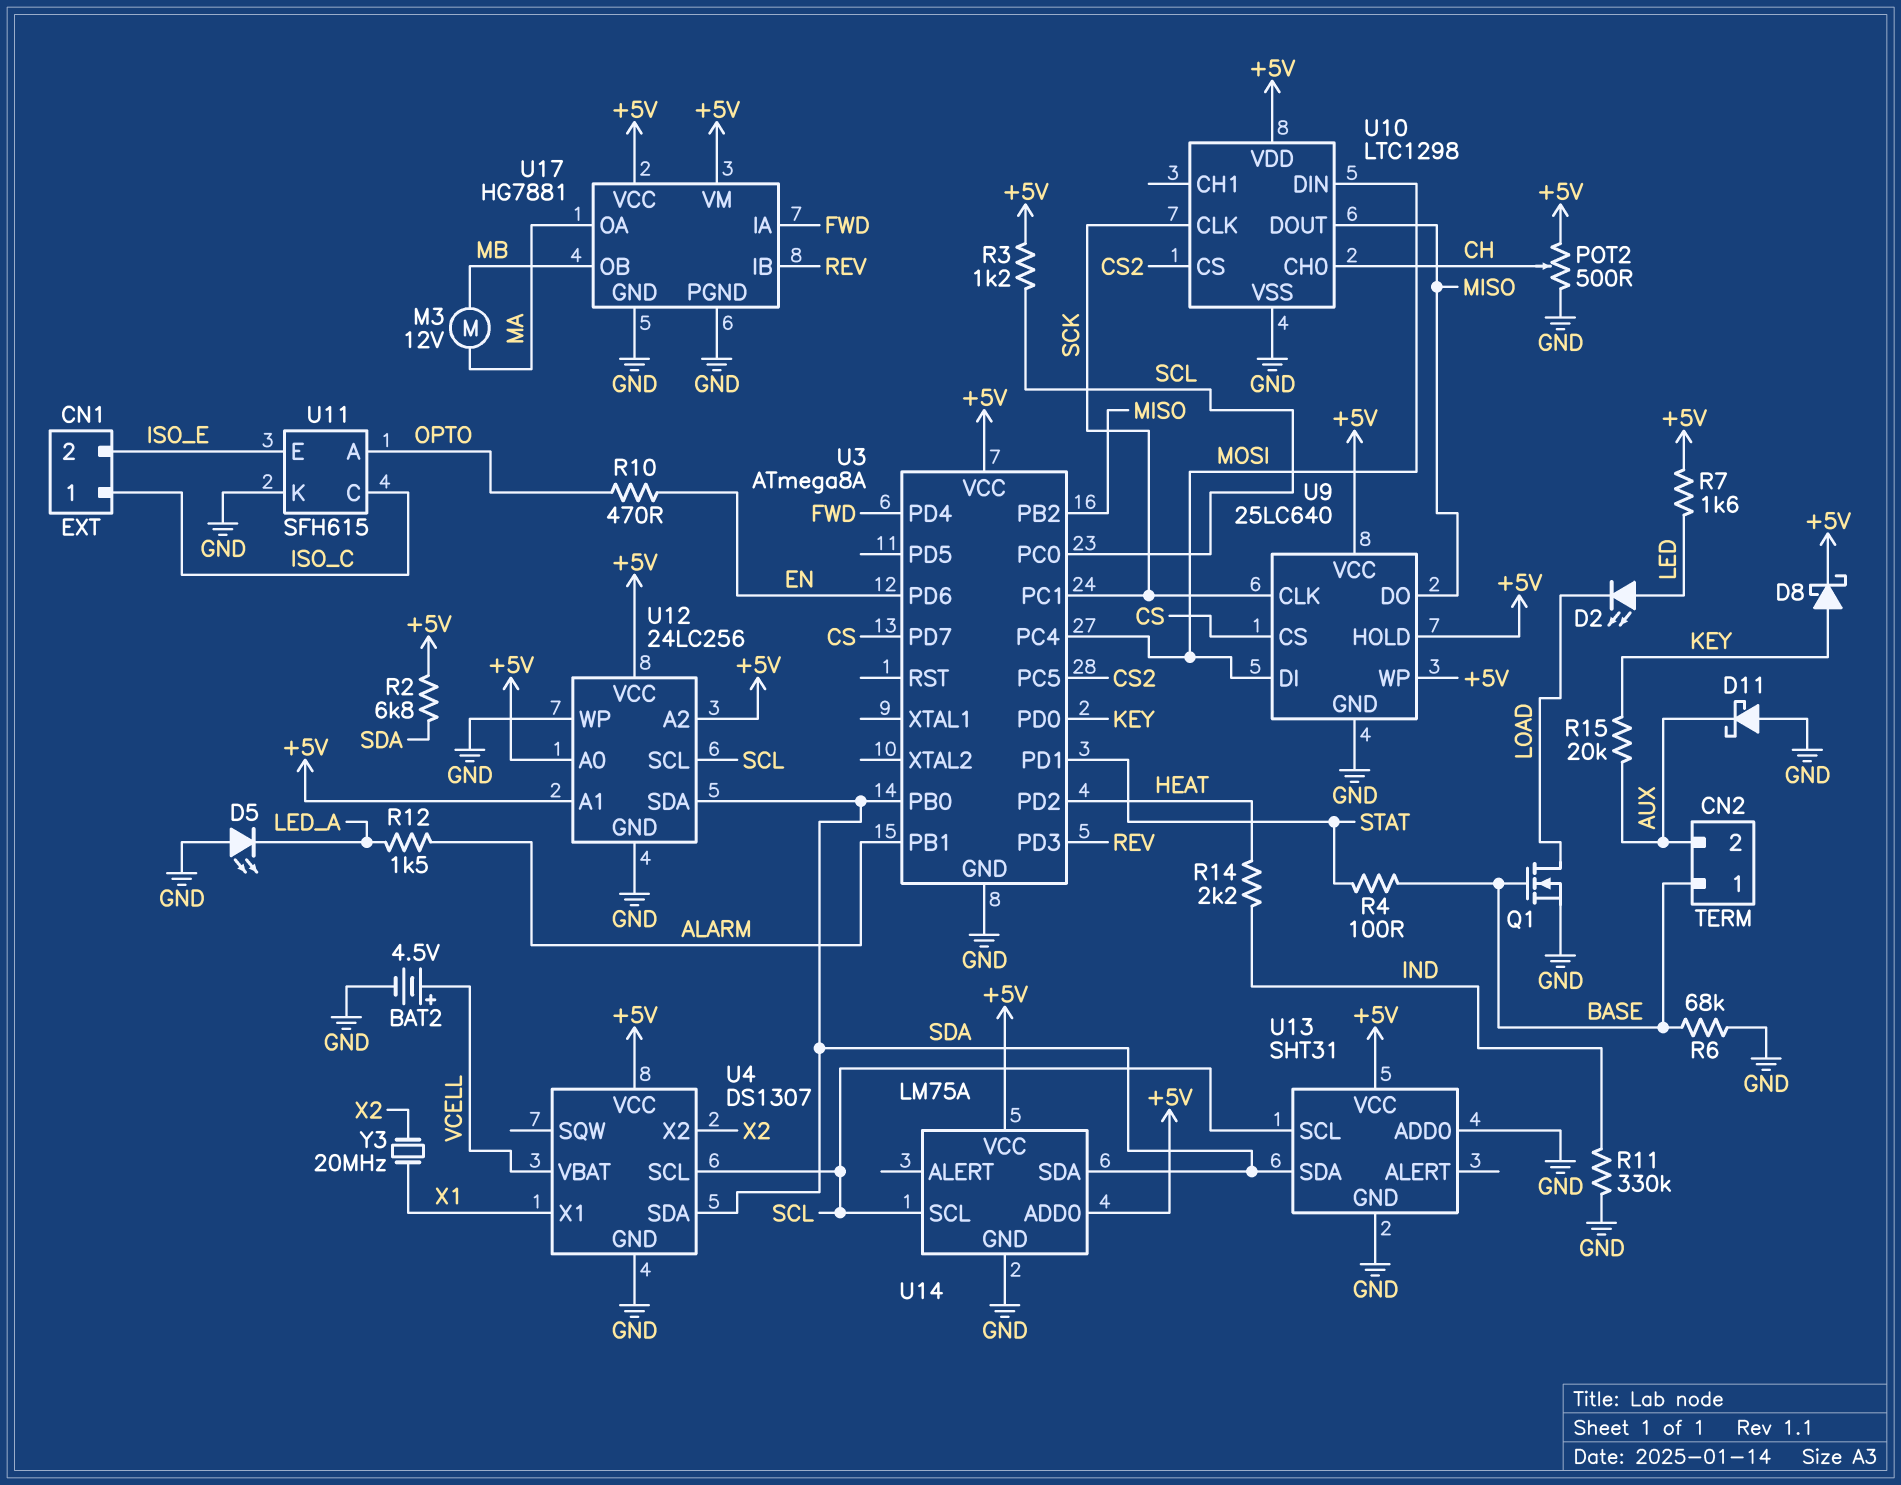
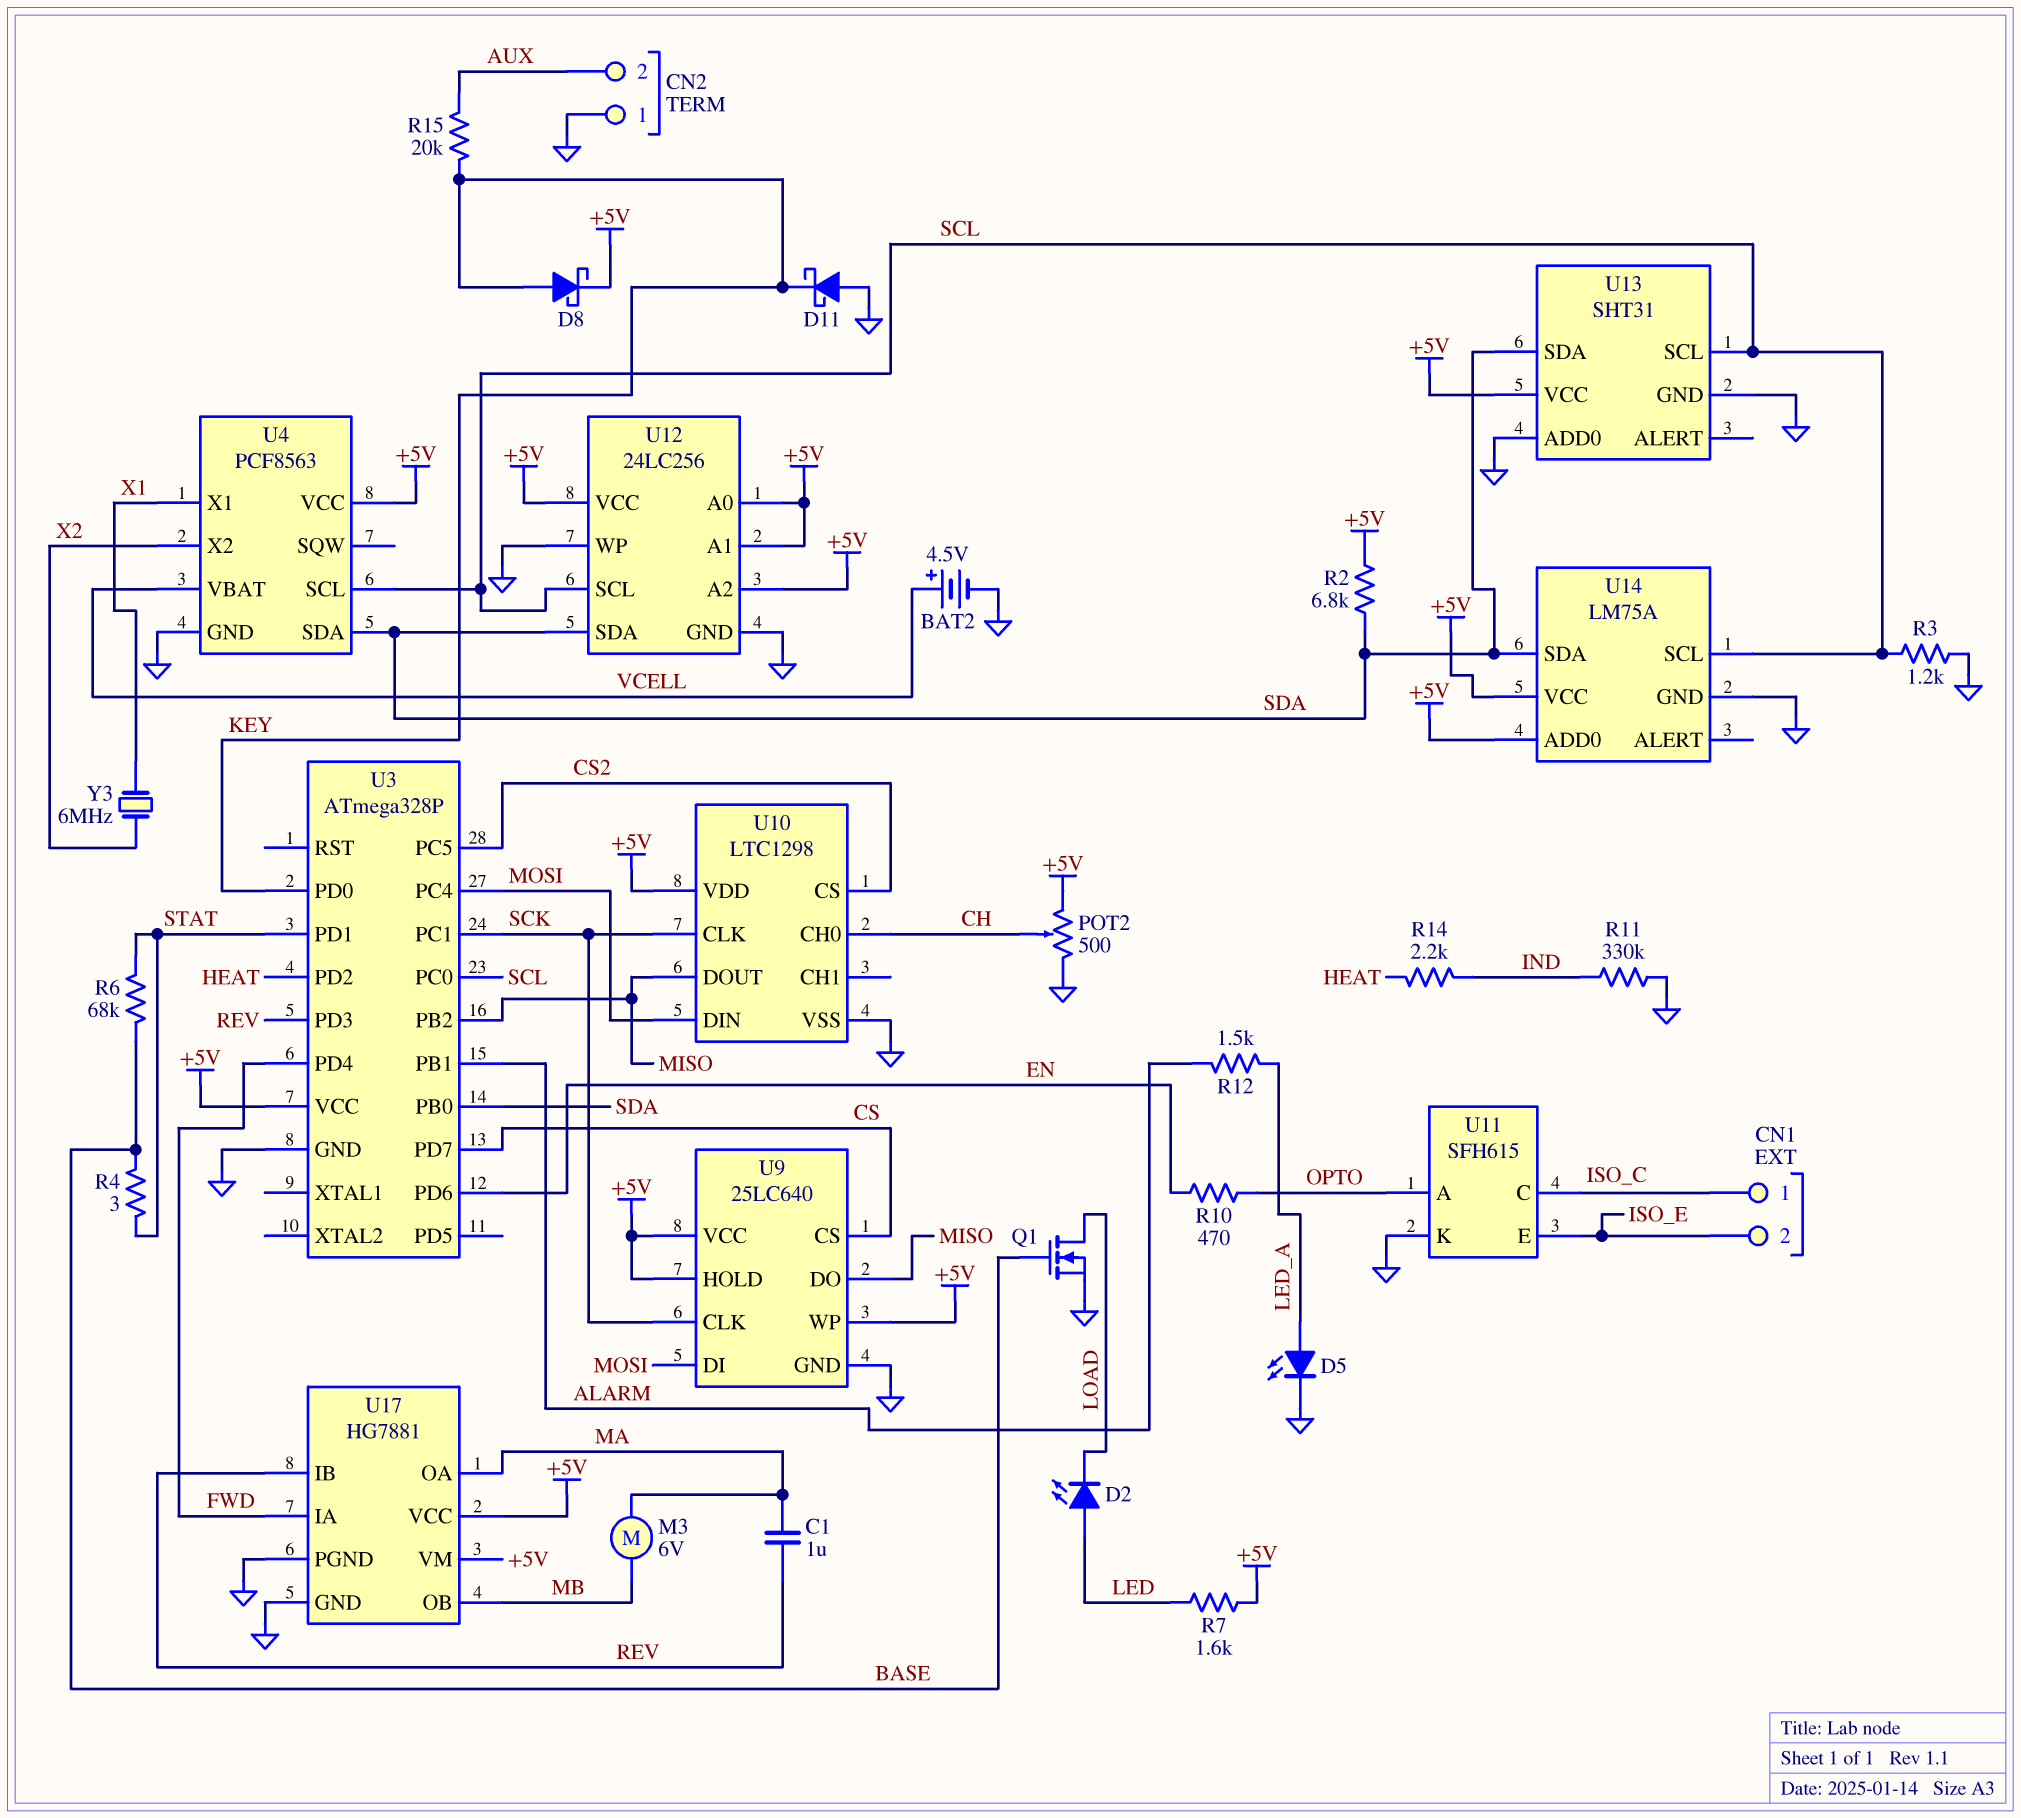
C1: none -> 1uF (MA, REV)
CN2 pin 1: BASE -> GND
D5: LED (A GND, K LED_A) -> LED (A LED_A, K GND)
D11: schottky (A GND, K AUX) -> schottky (A GND, K KEY)
M3: motor 12V (MA, MB) -> motor 6V (MA, MB)
R3: 1.2k (+5V, SCL) -> 1.2k (GND, SCL)
R4: 100 (BASE, STAT) -> 3 (BASE, STAT)
R6: 68k (BASE, GND) -> 68k (BASE, STAT)
U3: ATmega8A -> ATmega328P
U4: DS1307 -> PCF8563
Y3: 20MHz (X1, X2) -> 6MHz (X1, X2)

